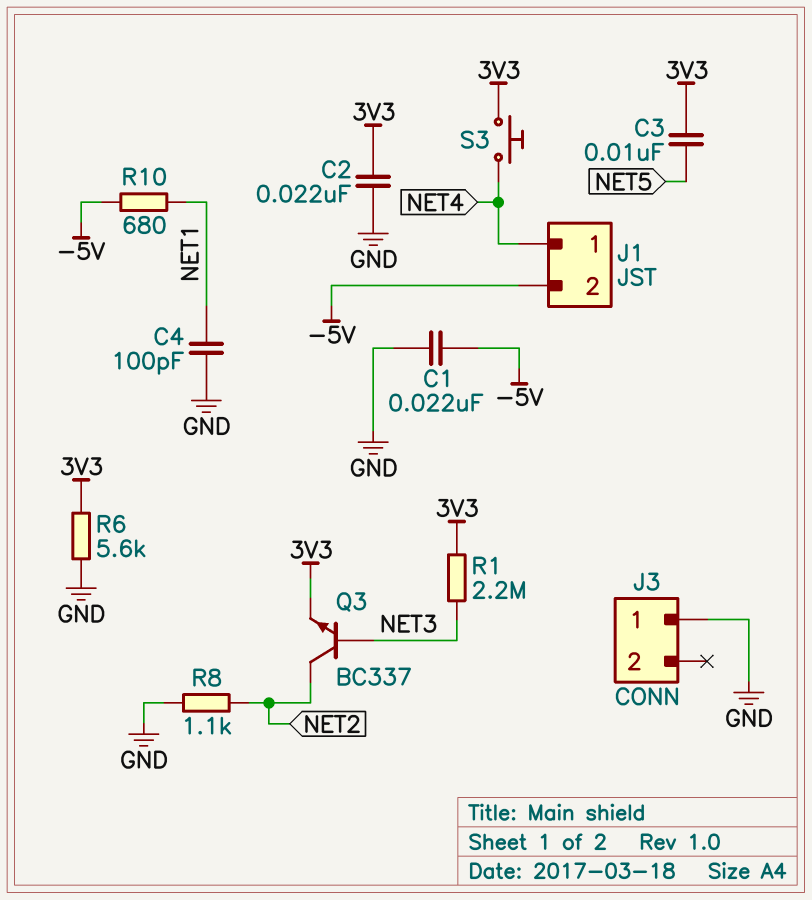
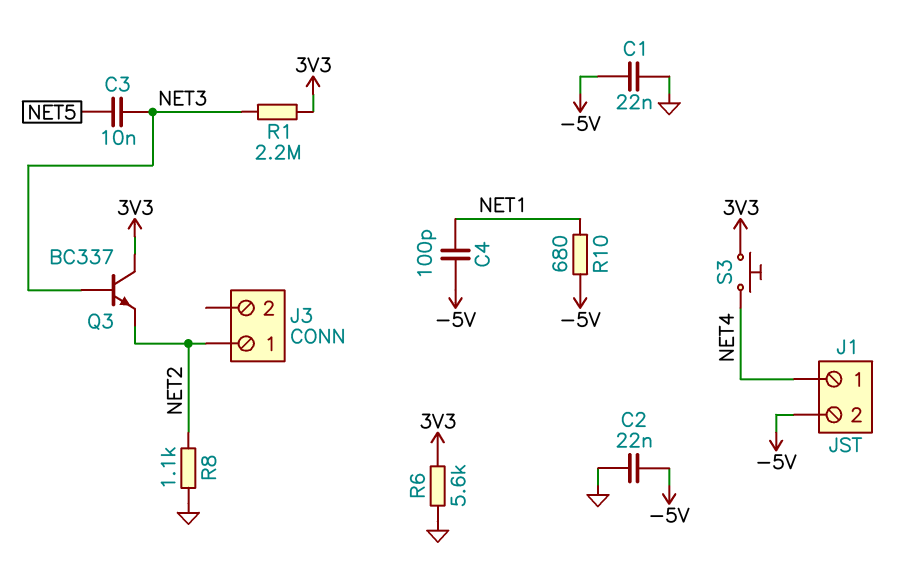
C2: 22nF (3V3, GND) -> 22nF (-5V, GND)
C3: 10nF (3V3, NET5) -> 10nF (NET3, NET5)
C4: 100pF (GND, NET1) -> 100pF (-5V, NET1)
J3 pin 1: GND -> NET2
Q3: NPN BC337 (B NET3, C NET2, E 3V3) -> NPN BC337 (B NET3, C 3V3, E NET2)

